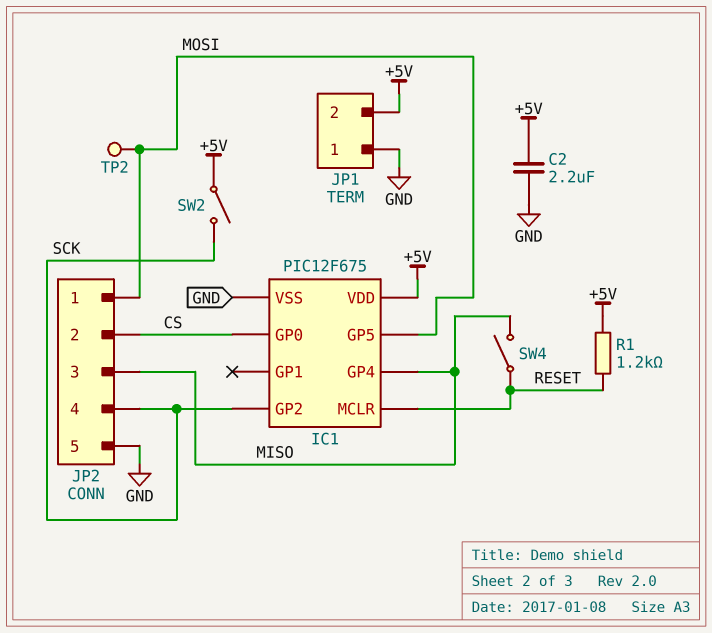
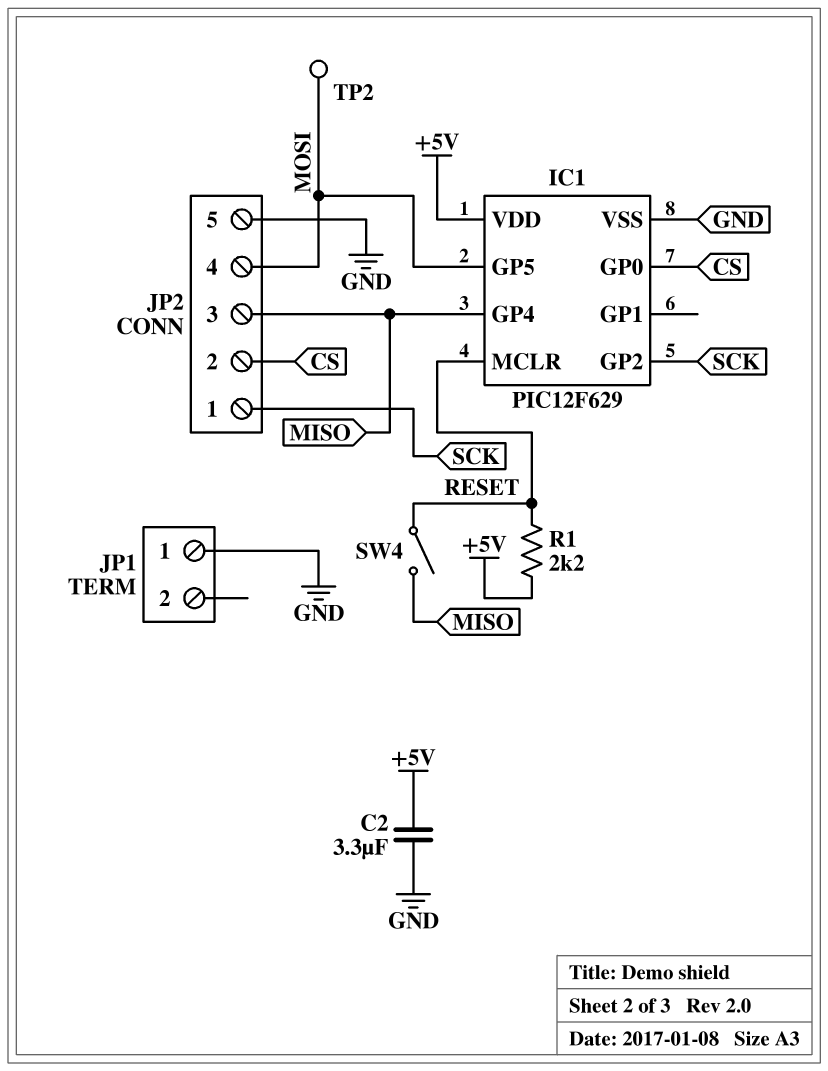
C2: 2.2uF (+5V, GND) -> 3.3uF (+5V, GND)
IC1: PIC12F675 -> PIC12F629
JP1 pin 2: +5V -> none
JP2 pin 1: MOSI -> SCK
JP2 pin 4: SCK -> MOSI
R1: 1.2k (+5V, RESET) -> 2.2k (+5V, RESET)
SW2: switch (+5V, SCK) -> none

